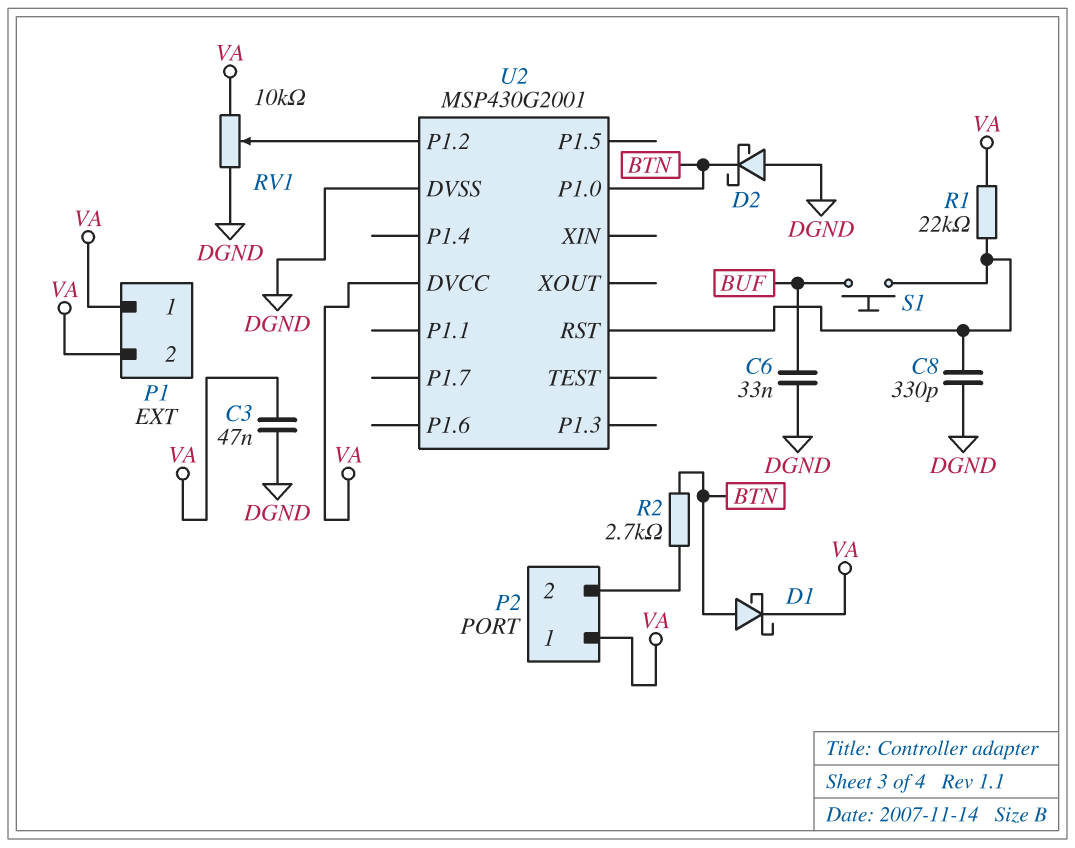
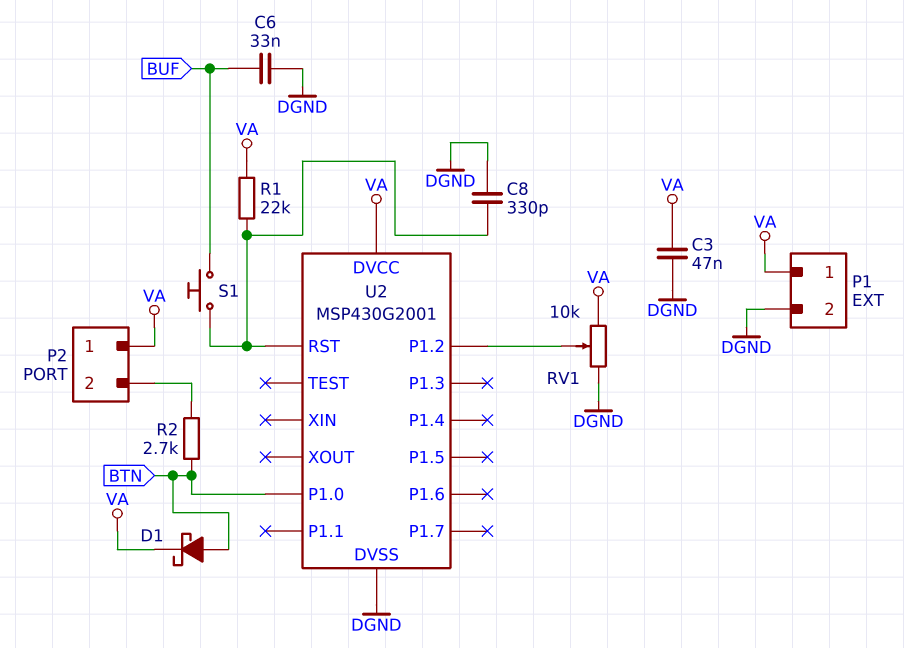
D2: schottky (A DGND, K BTN) -> none
P1 pin 2: VA -> DGND

